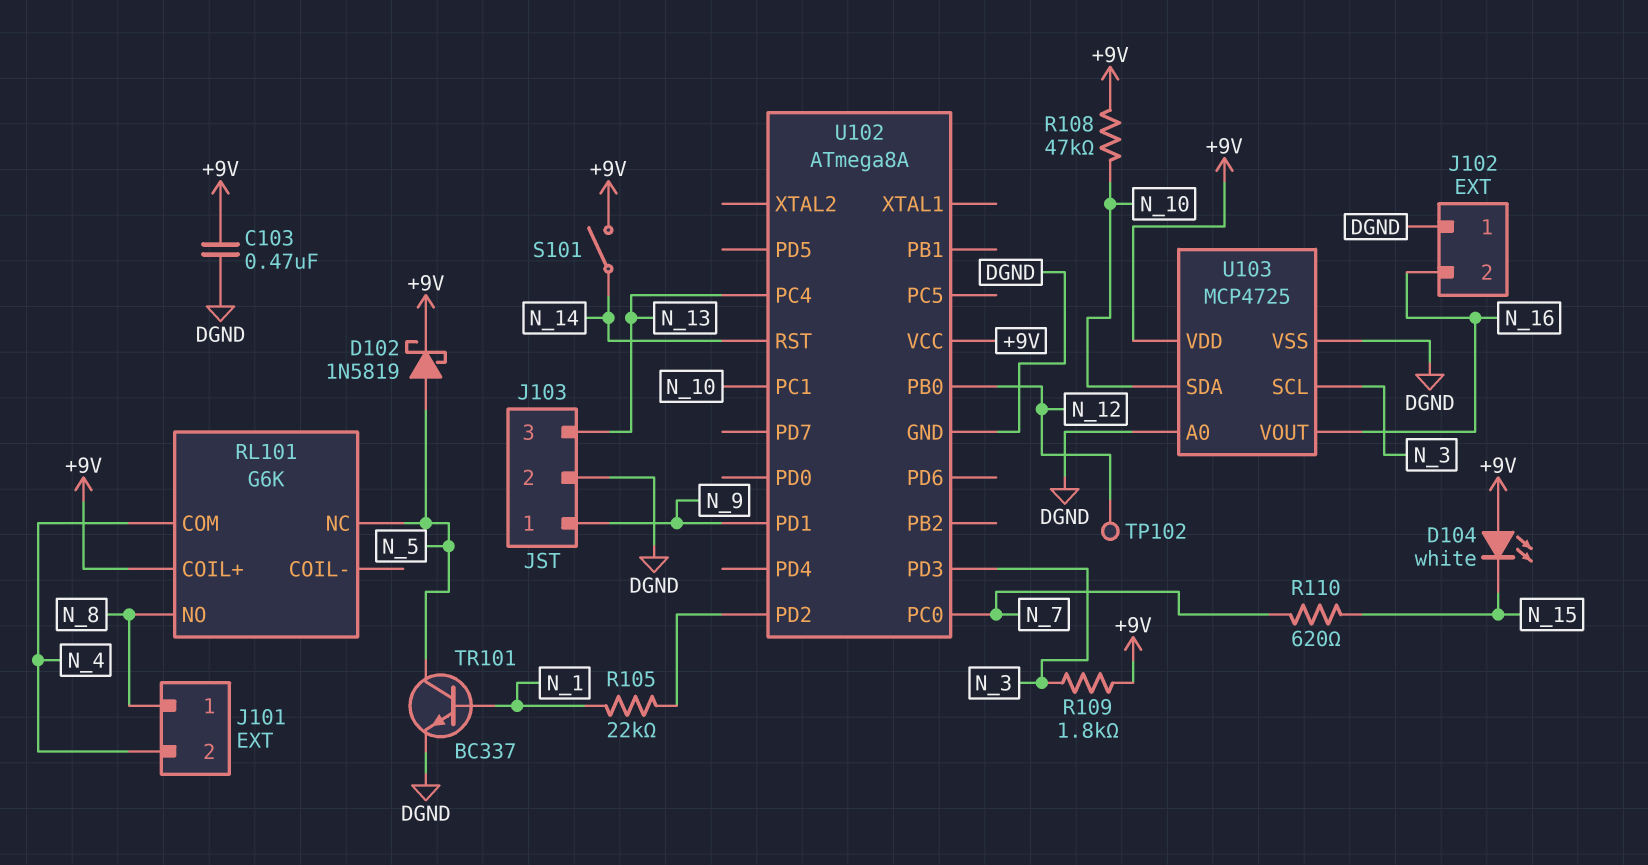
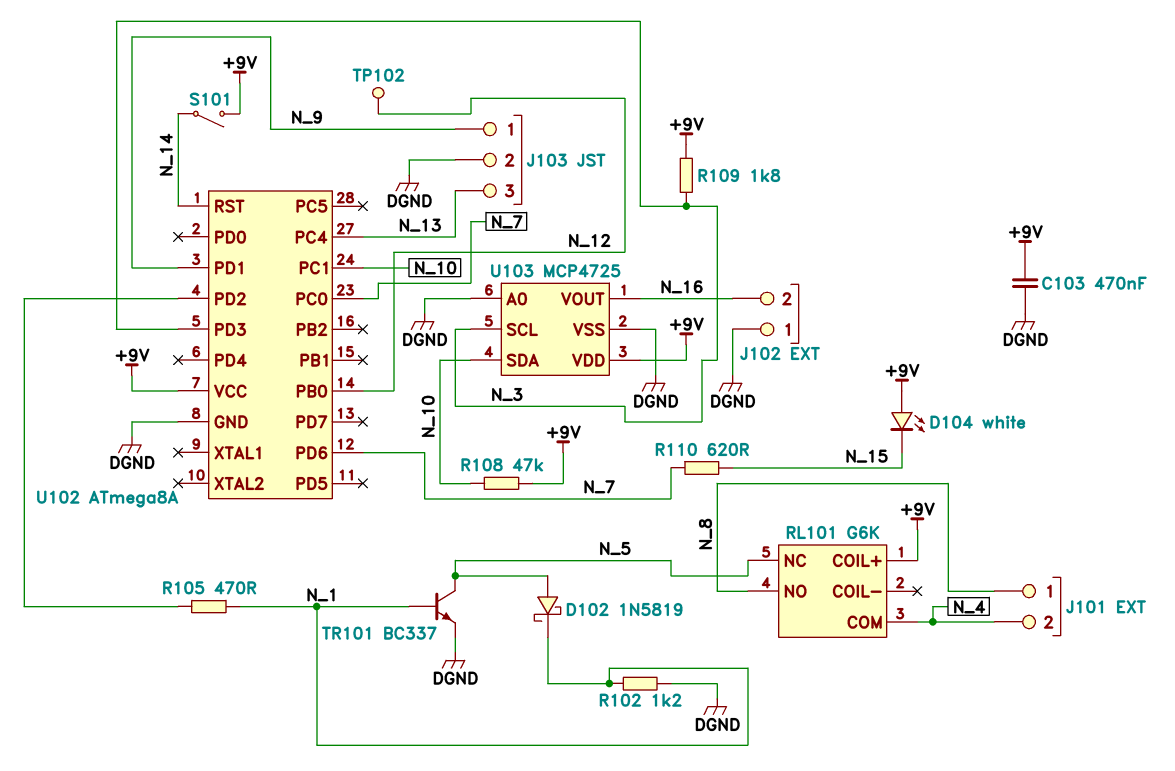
D102: schottky 1N5819 (A N_5, K +9V) -> schottky 1N5819 (A N_5, K N_1)
R102: none -> 1.2k (DGND, N_1)
R105: 22k (N_1, U102/PD2) -> 470 (N_1, U102/PD2)
U102 pin PD6: none -> N_7

